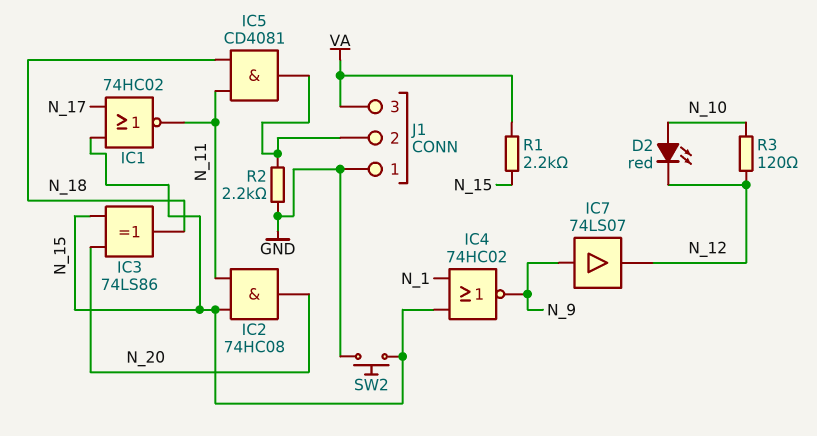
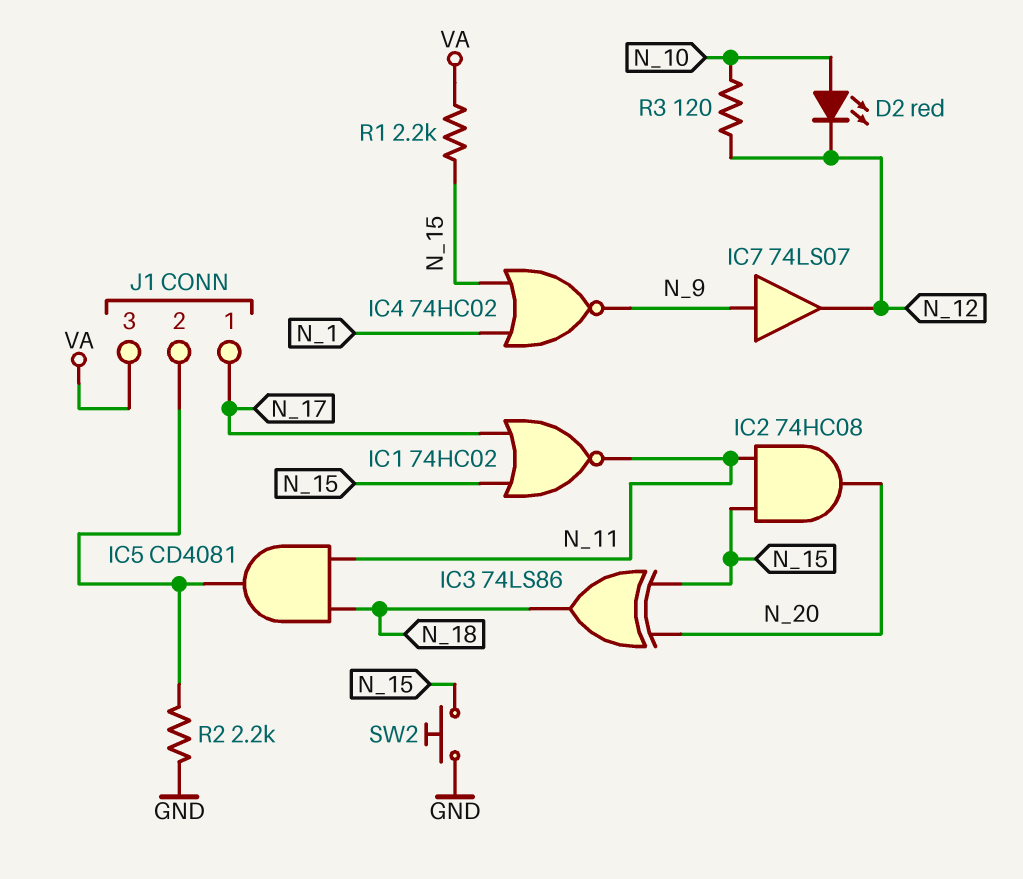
J1 pin 1: GND -> N_17

